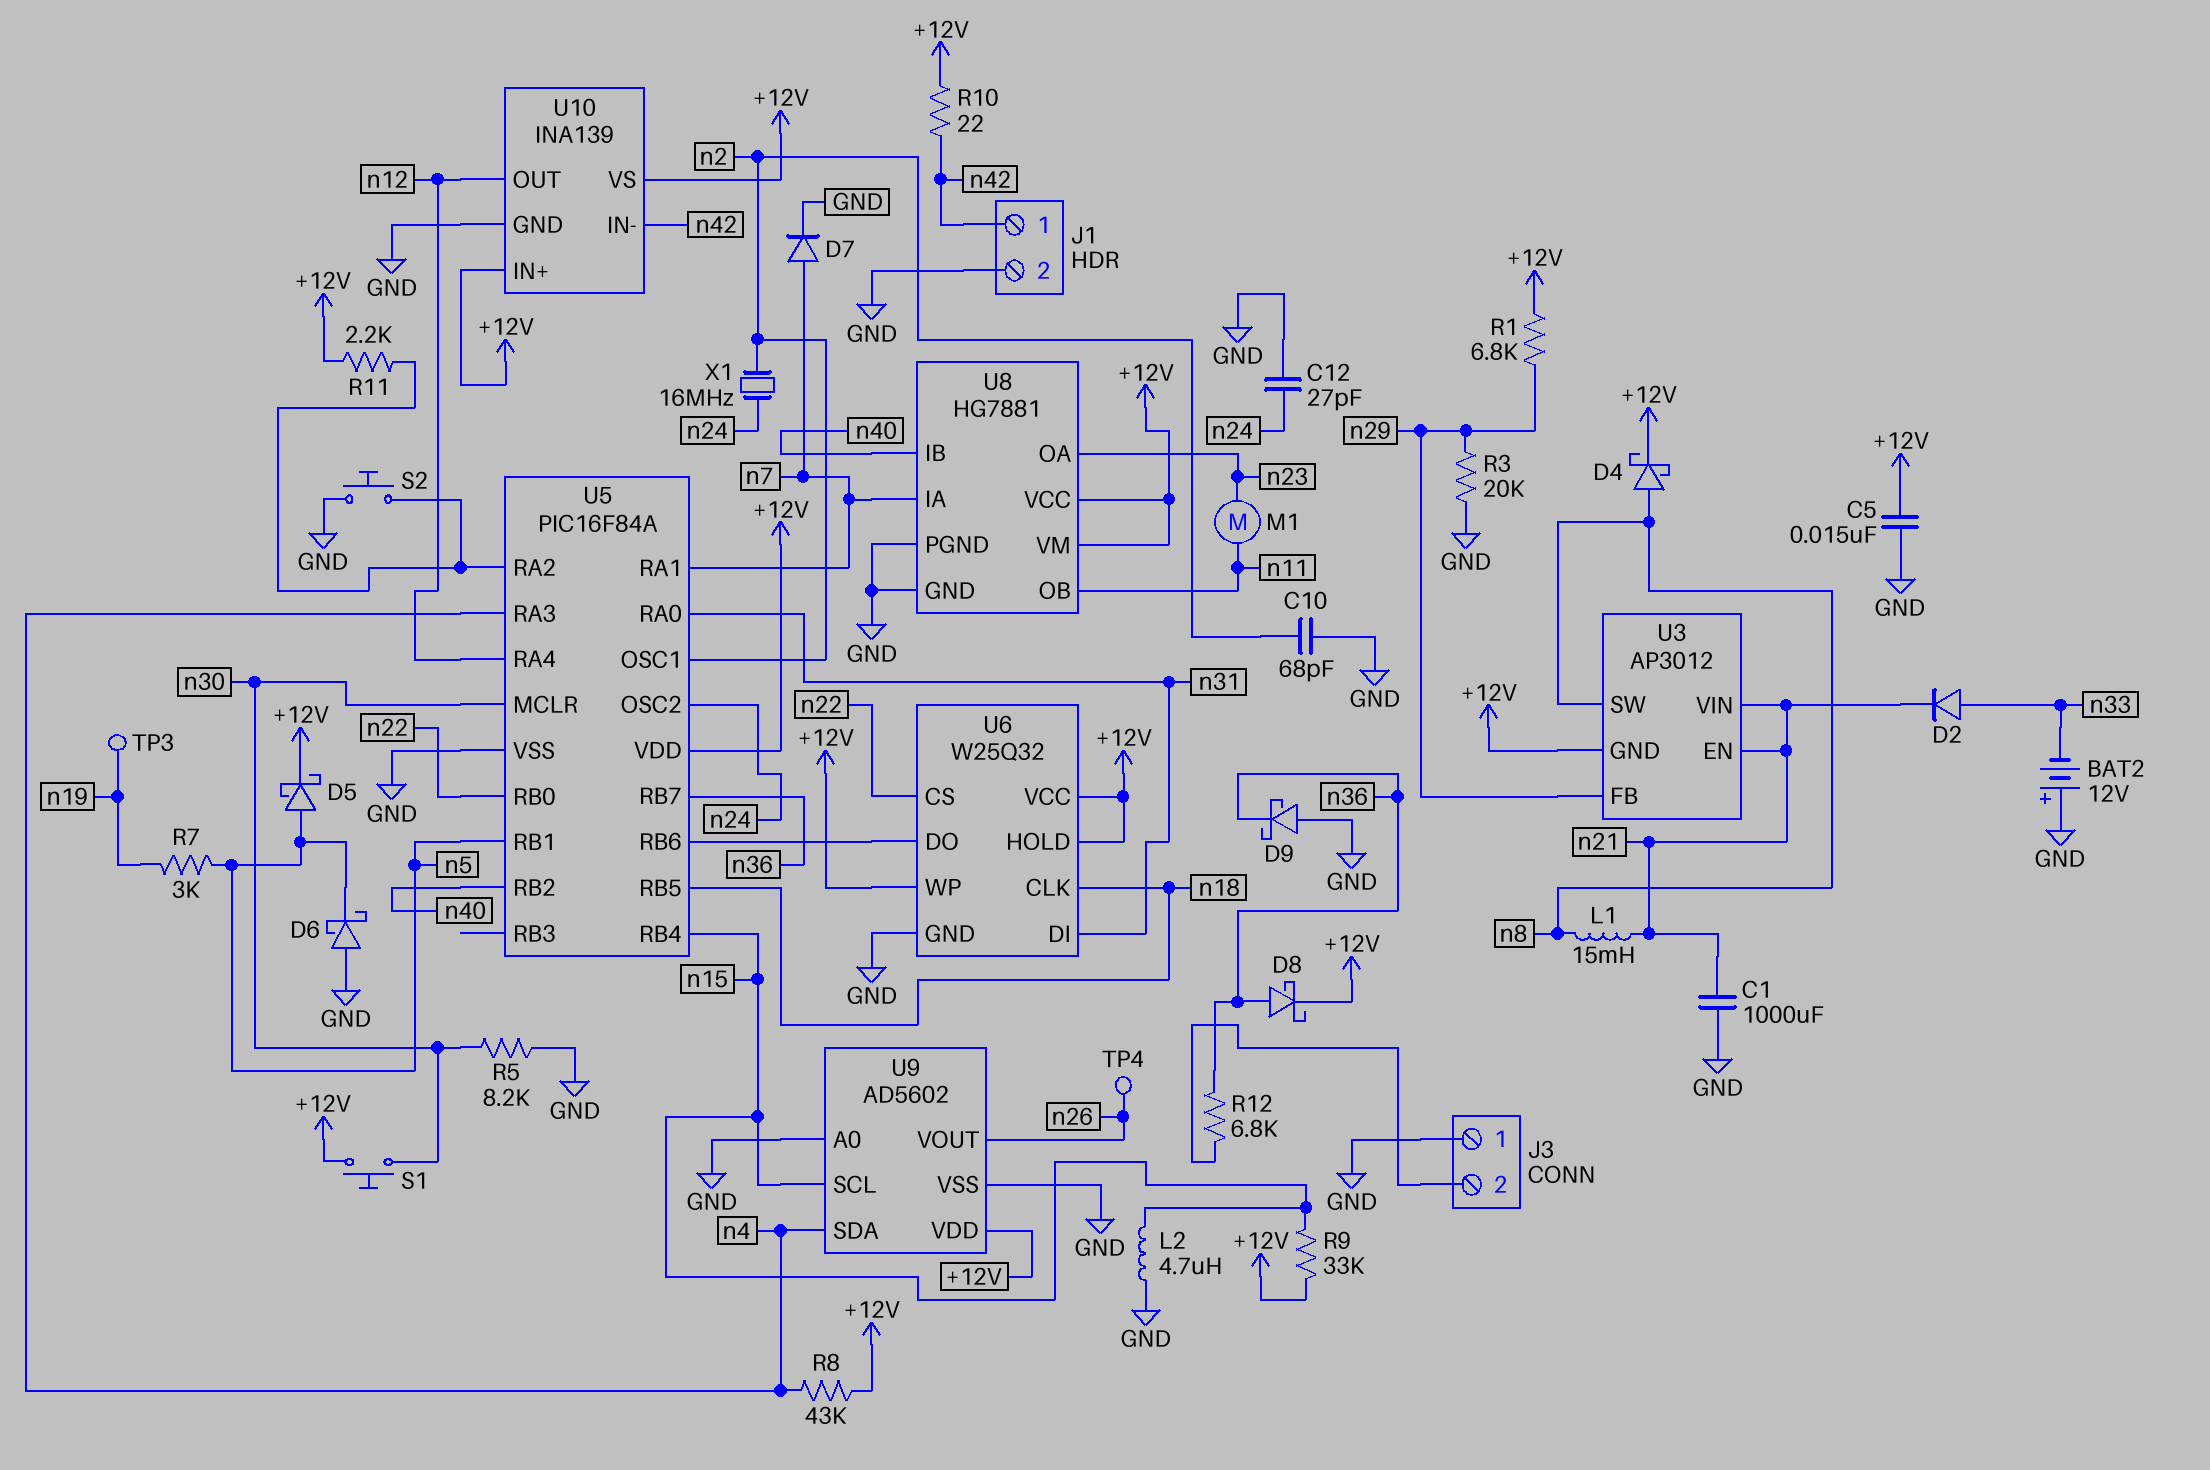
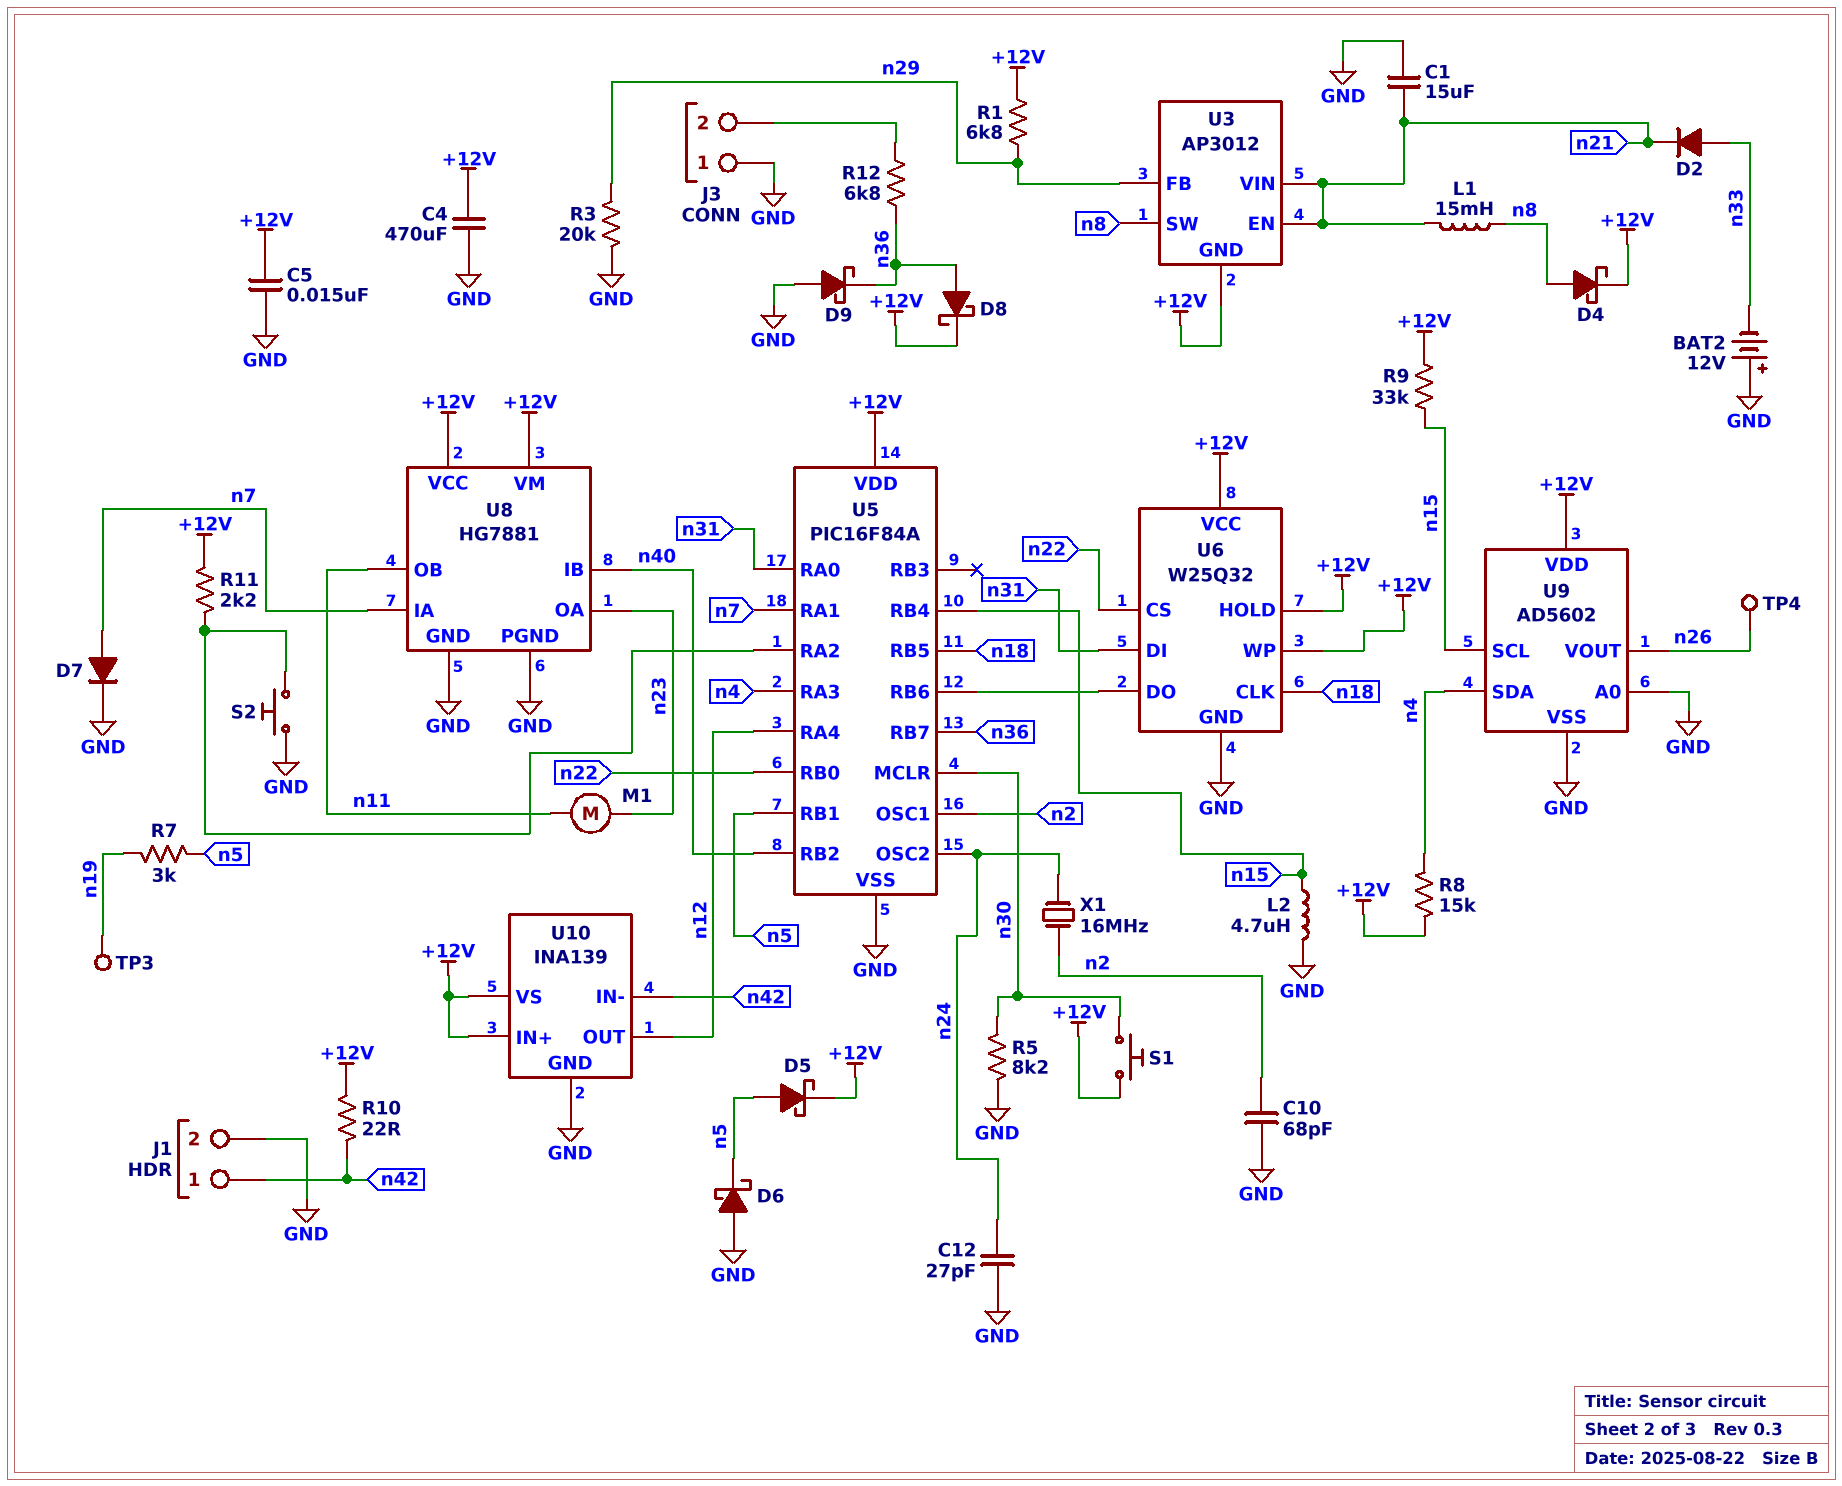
C1: 1000uF (GND, n21) -> 15uF (GND, n21)
C4: none -> 470uF (+12V, GND)
R8: 43k (+12V, n4) -> 15k (+12V, n4)

